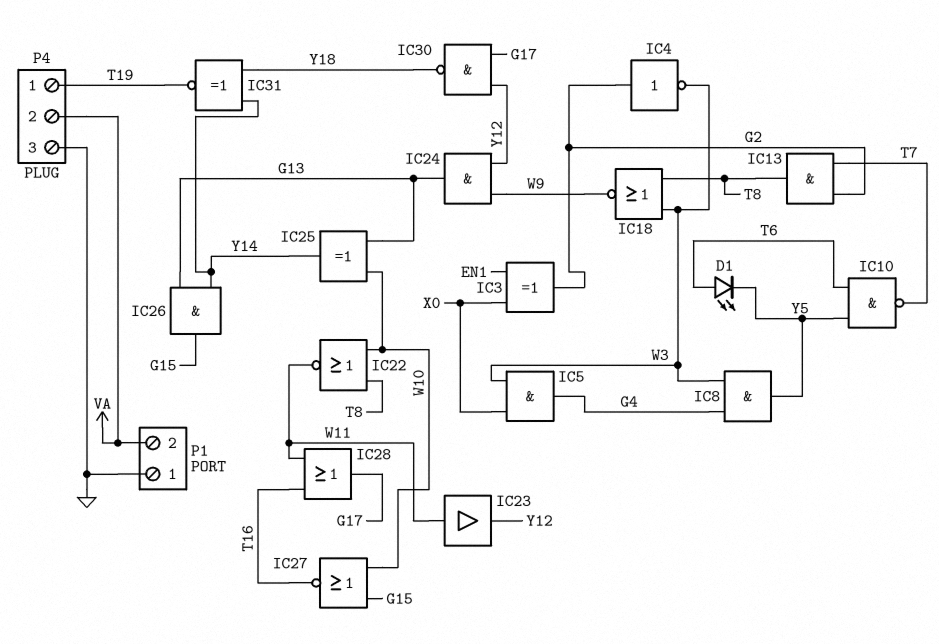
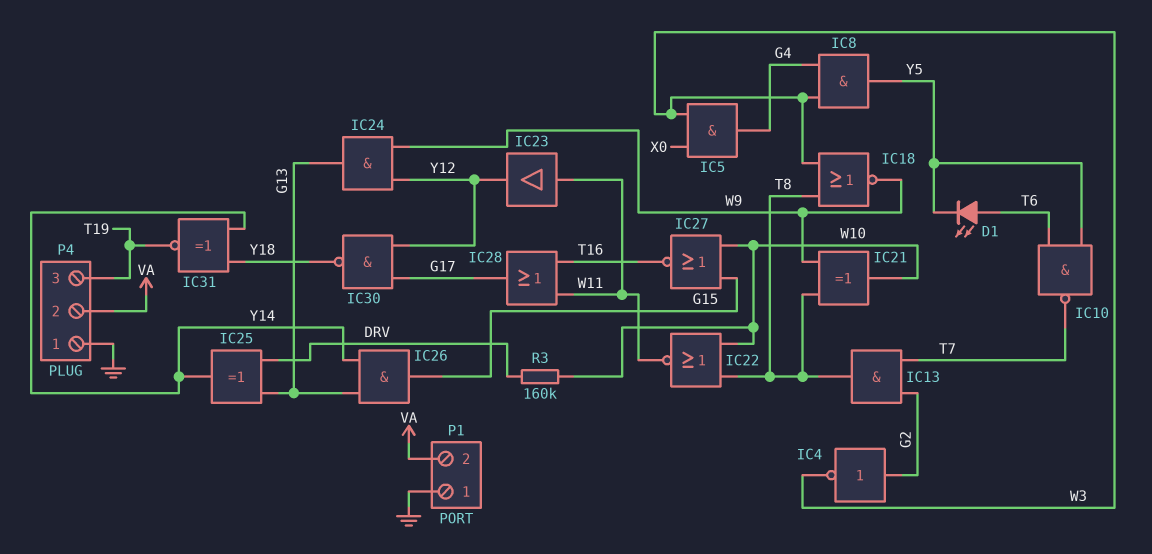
IC3: XOR (in EN1, in X0, out G2) -> none
IC21: none -> XOR (in T8, in W9, out W10)
IC25: XOR (in G13, in W10, out Y14) -> XOR (in DRV, in G13, out Y14)
P4 pin 1: T19 -> GND
P4 pin 3: GND -> T19
R3: none -> 160k (DRV, W10)

